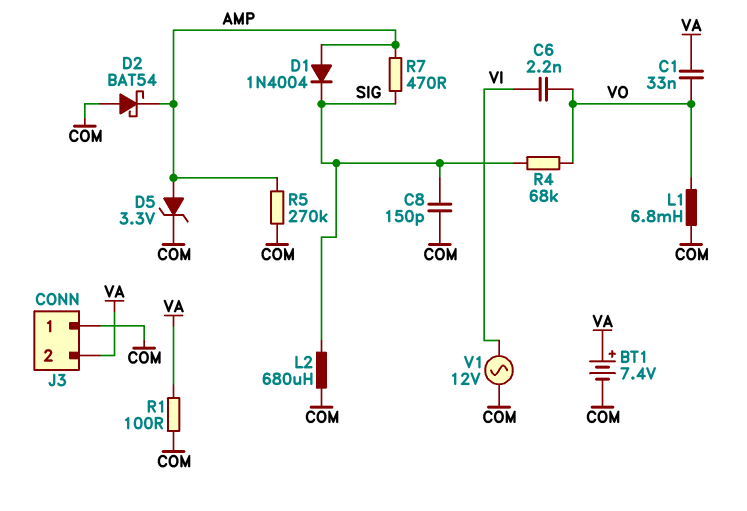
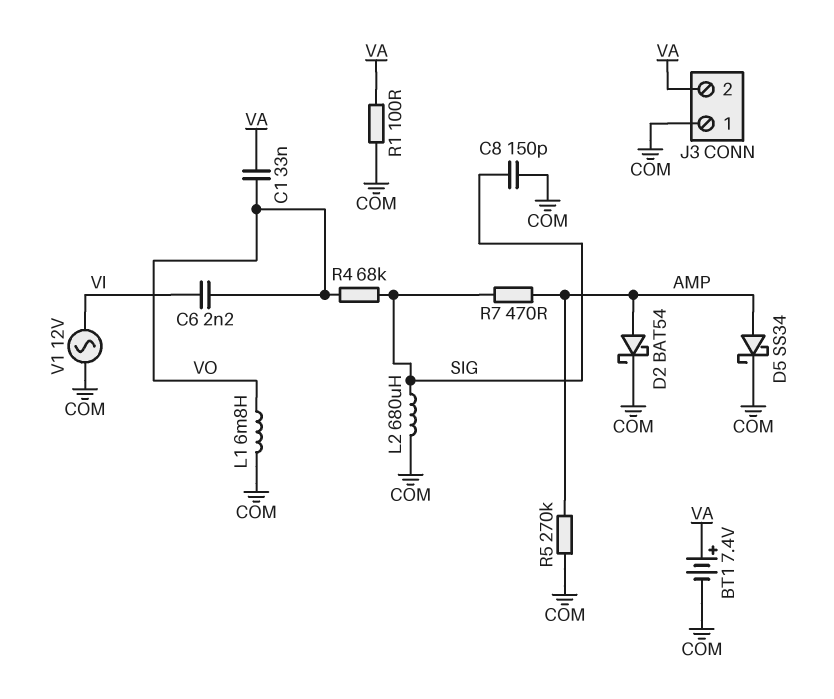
D1: diode 1N4004 (A AMP, K SIG) -> none
D2: schottky BAT54 (A COM, K AMP) -> schottky BAT54 (A AMP, K COM)
D5: zener 3.3V (A AMP, K COM) -> schottky SS34 (A AMP, K COM)

